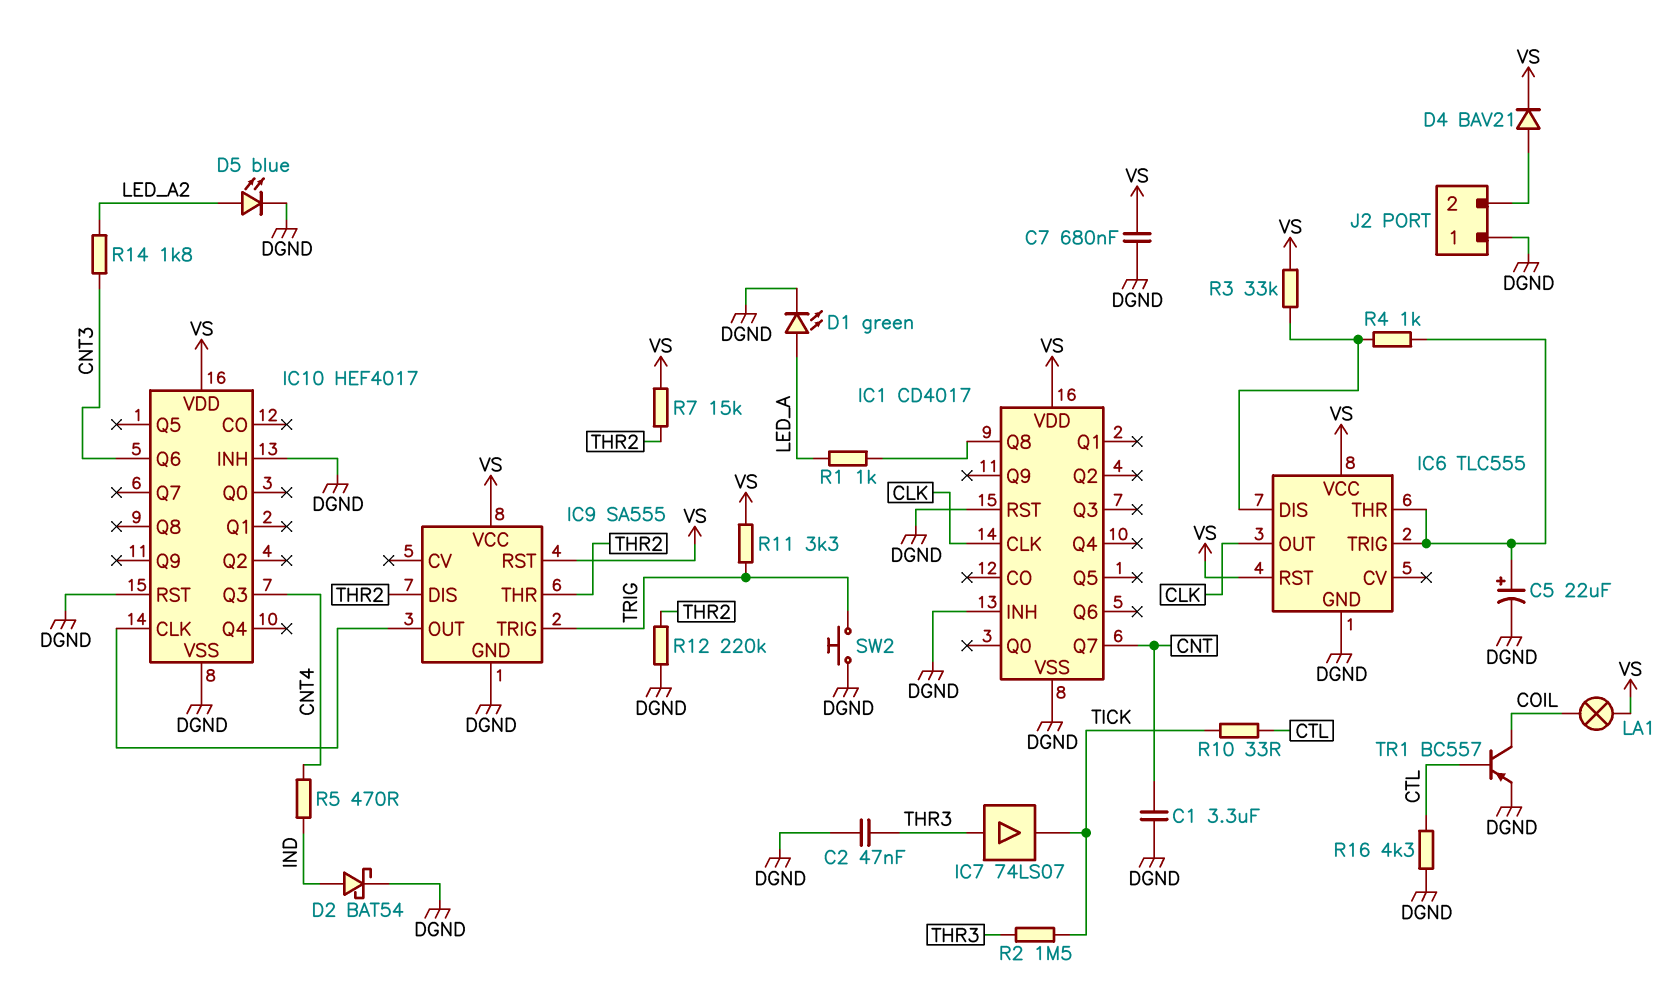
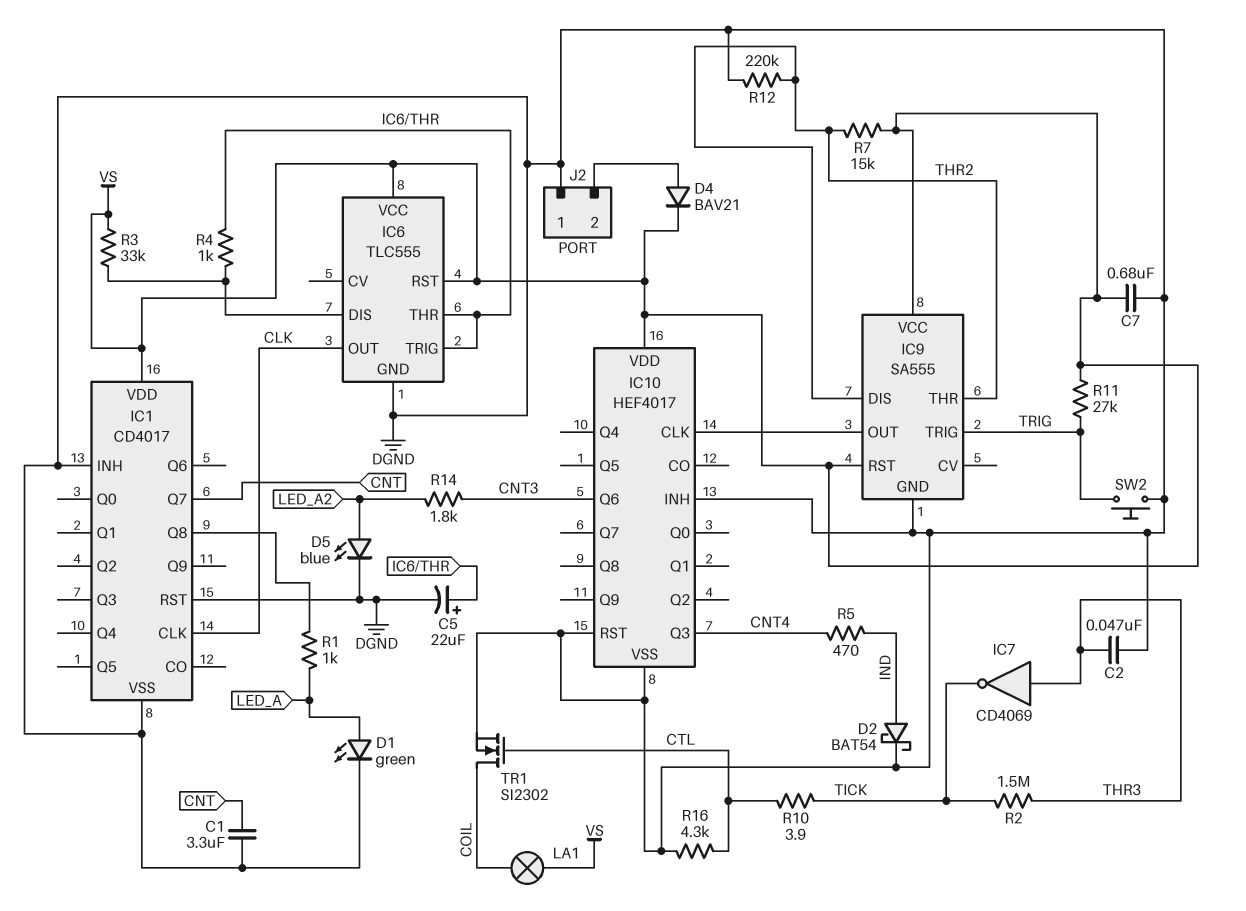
IC7: buffer 74LS07 (in THR3, out TICK) -> NOT CD4069 (in THR3, out TICK)
R10: 33 (CTL, TICK) -> 3.9 (CTL, TICK)
R11: 3.3k (TRIG, VS) -> 27k (TRIG, VS)
TR1: PNP BC557 (B CTL, C COIL, E DGND) -> NMOS SI2302 (G CTL, D COIL, S DGND)

